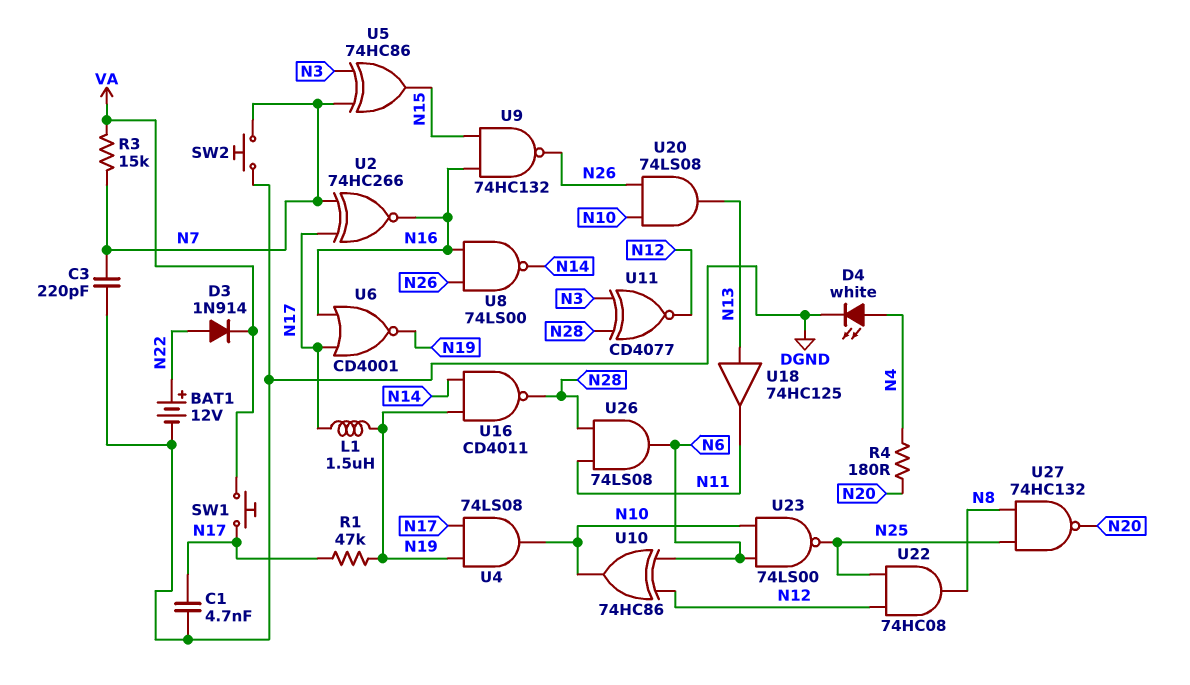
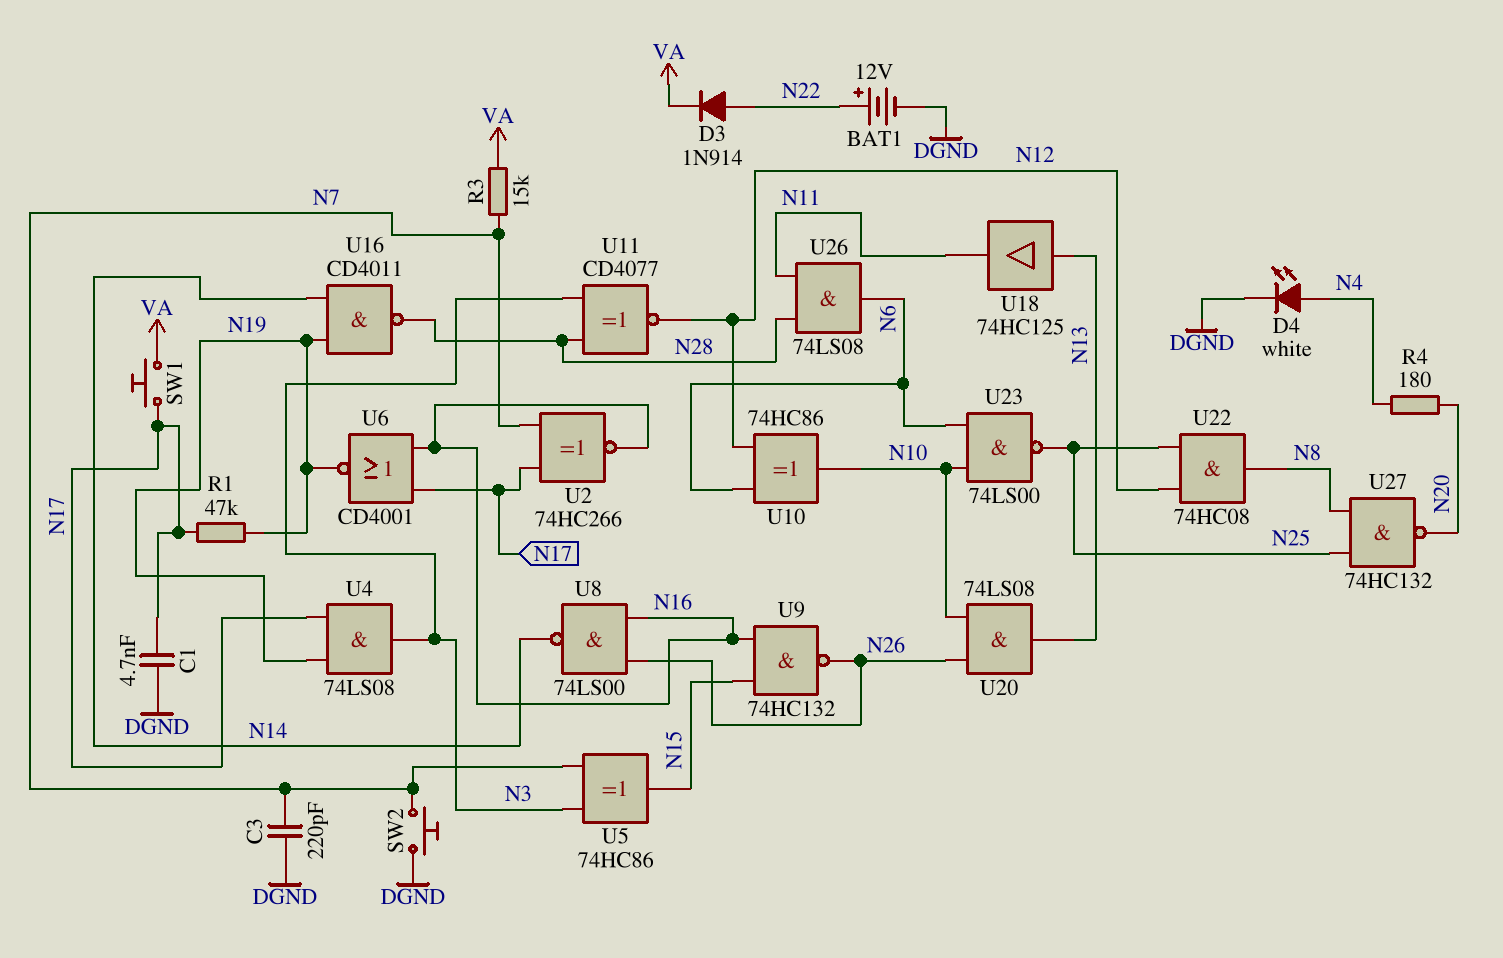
L1: 1.5uH (N17, N19) -> none
U4: AND 74LS08 (in N17, in N19, out N10) -> AND 74LS08 (in N17, in N19, out N3)

